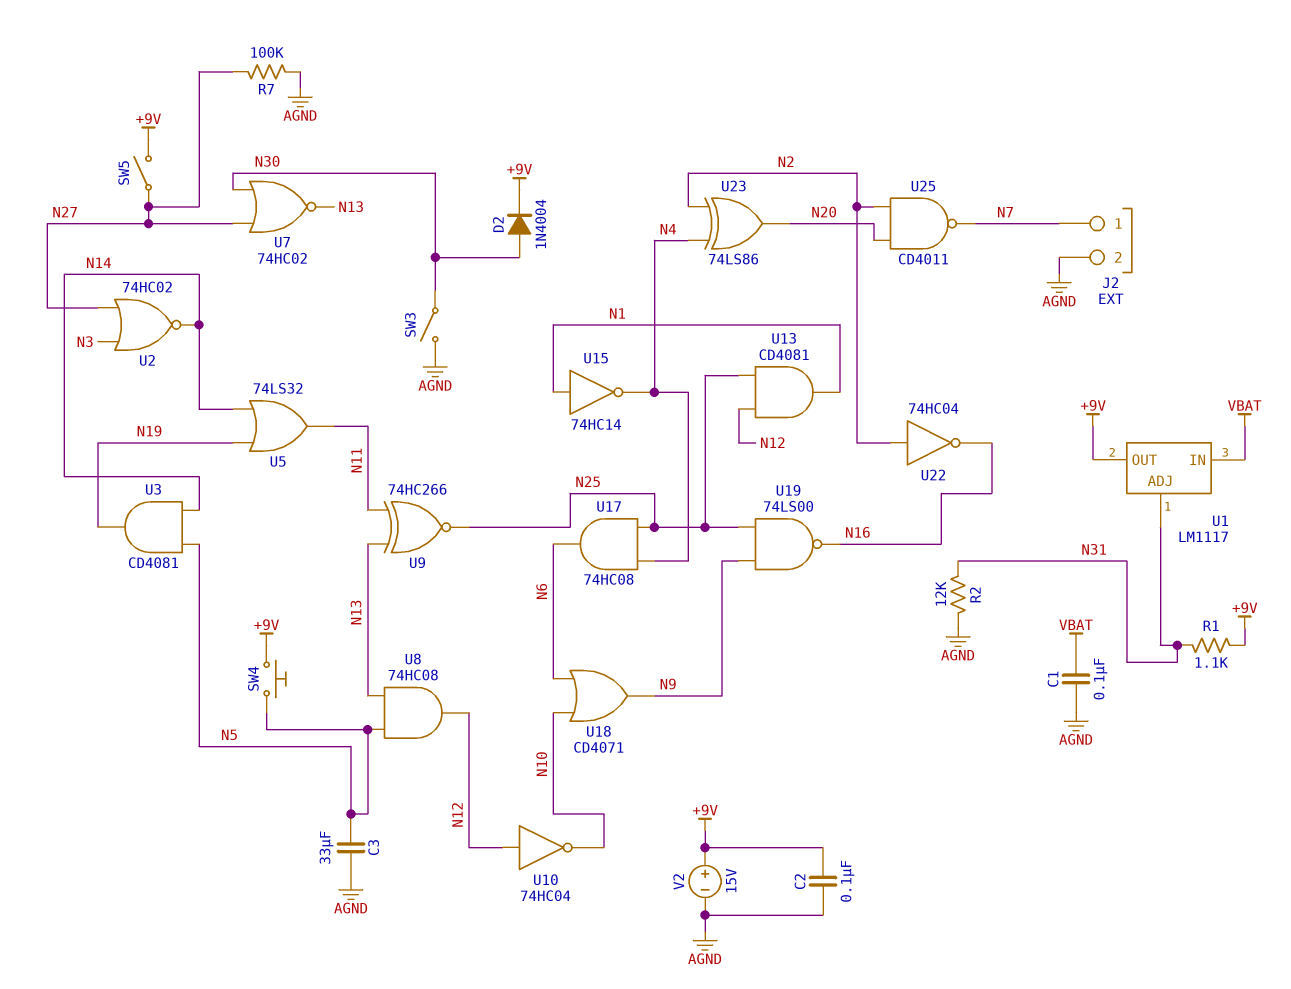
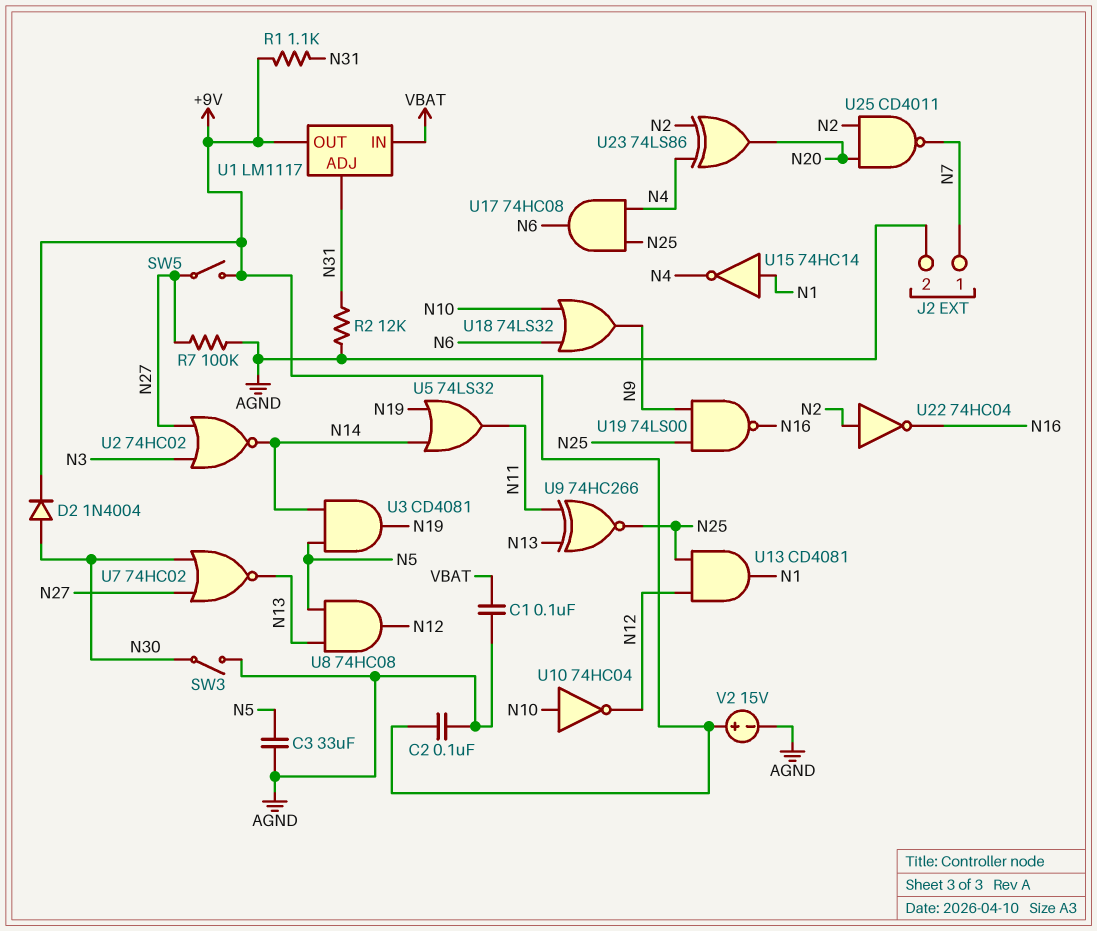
SW4: button (+9V, N5) -> none
U10: NOT 74HC04 (in N12, out N10) -> NOT 74HC04 (in N10, out N12)
U18: OR CD4071 (in N6, in N10, out N9) -> OR 74LS32 (in N6, in N10, out N9)

